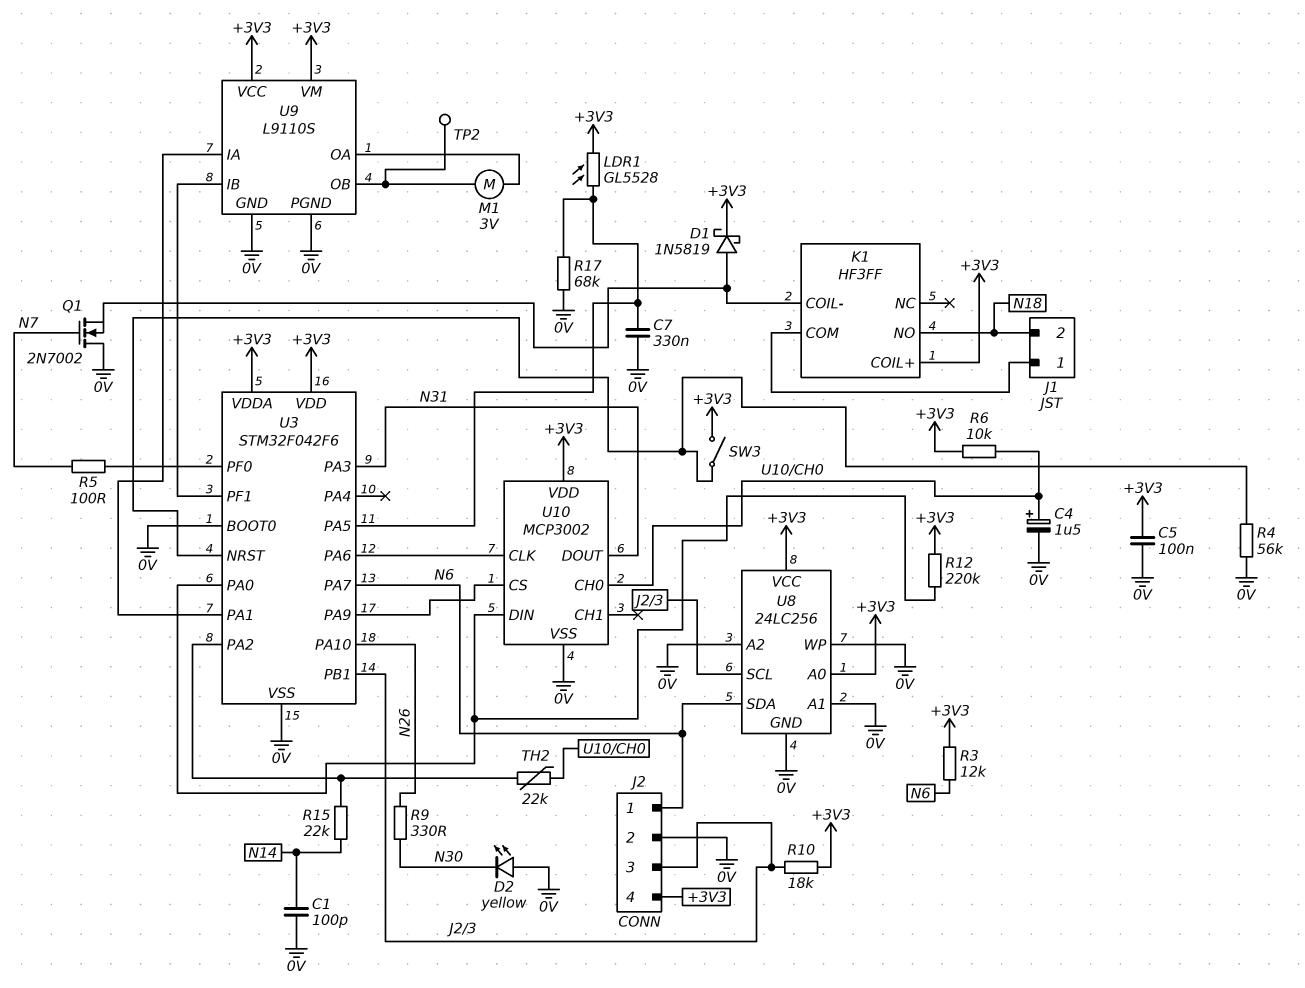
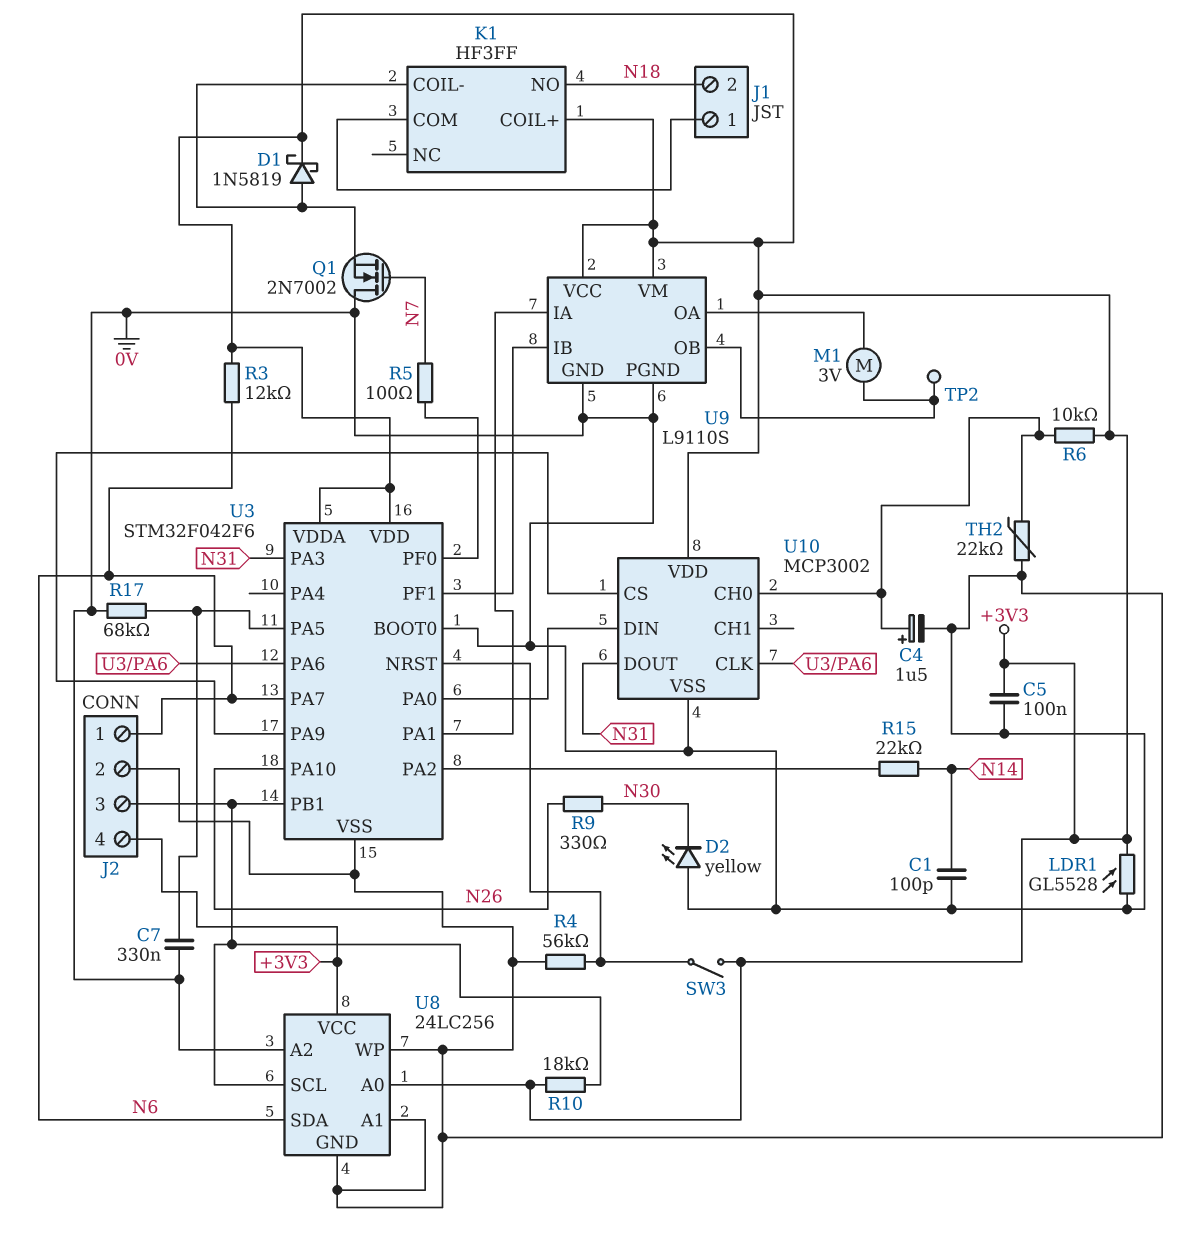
LDR1: GL5528 (+3V3, U3/PA5) -> GL5528 (+3V3, 0V)
R12: 220k (+3V3, U3/PA0) -> none
TH2: 22k (U3/PA2, U10/CH0) -> 22k (0V, U10/CH0)

